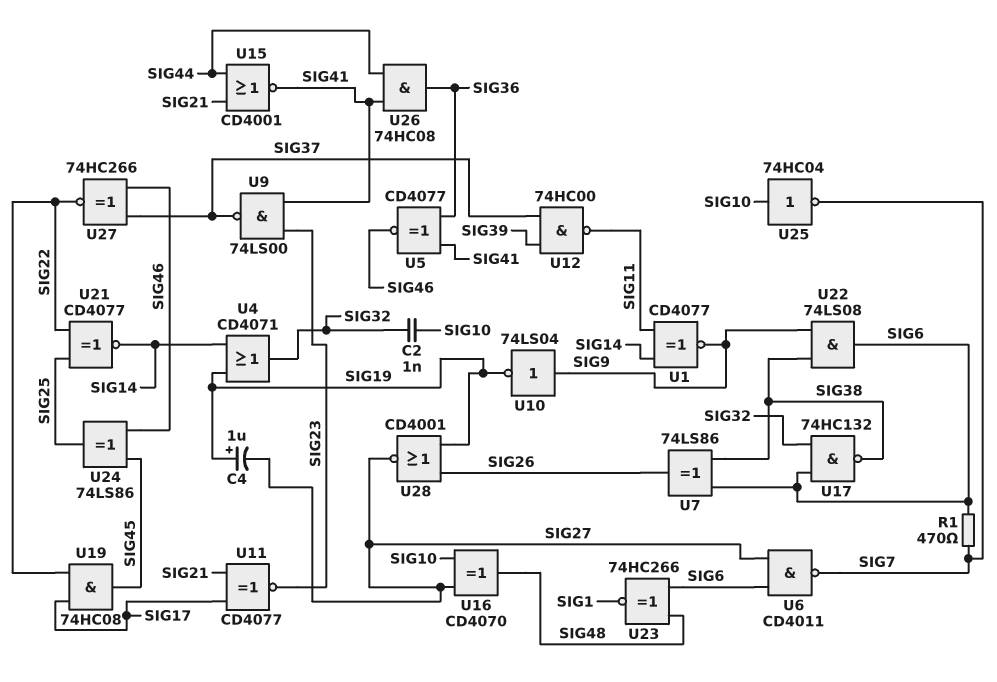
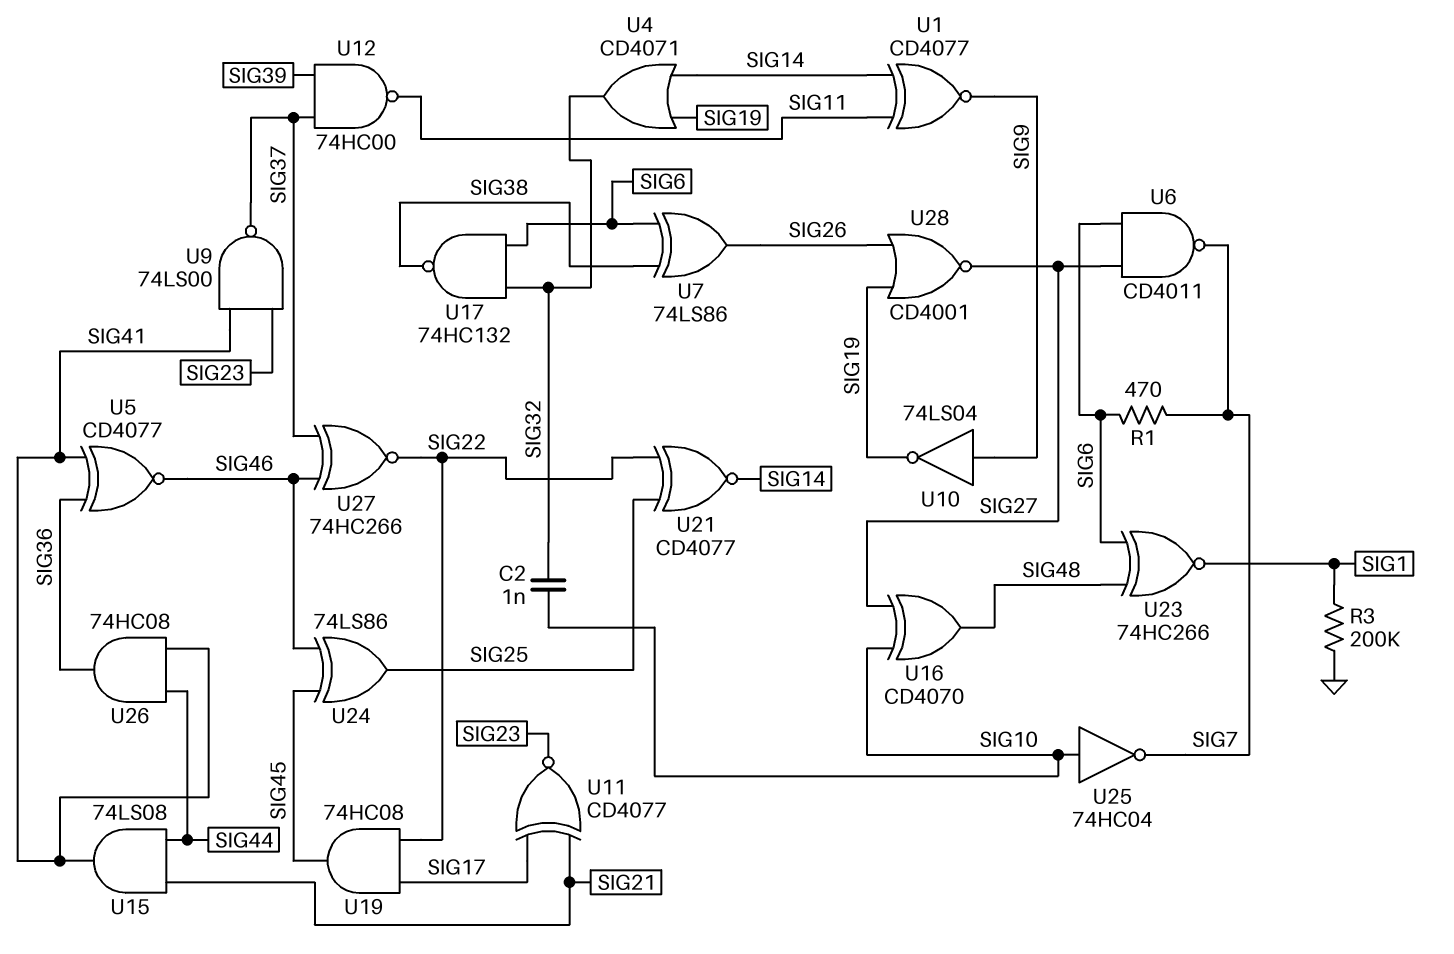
C4: 1uF (plus SIG19, minus SIG27) -> none
R3: none -> 200k (GND, SIG1)
U15: NOR CD4001 (in SIG21, in SIG44, out SIG41) -> AND 74LS08 (in SIG21, in SIG44, out SIG41)
U22: AND 74LS08 (in SIG9, in SIG38, out SIG6) -> none

